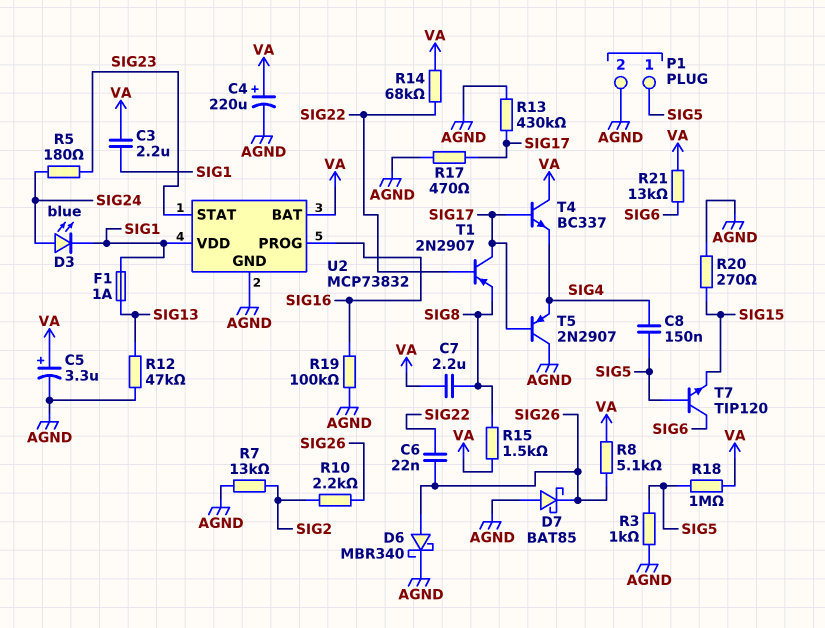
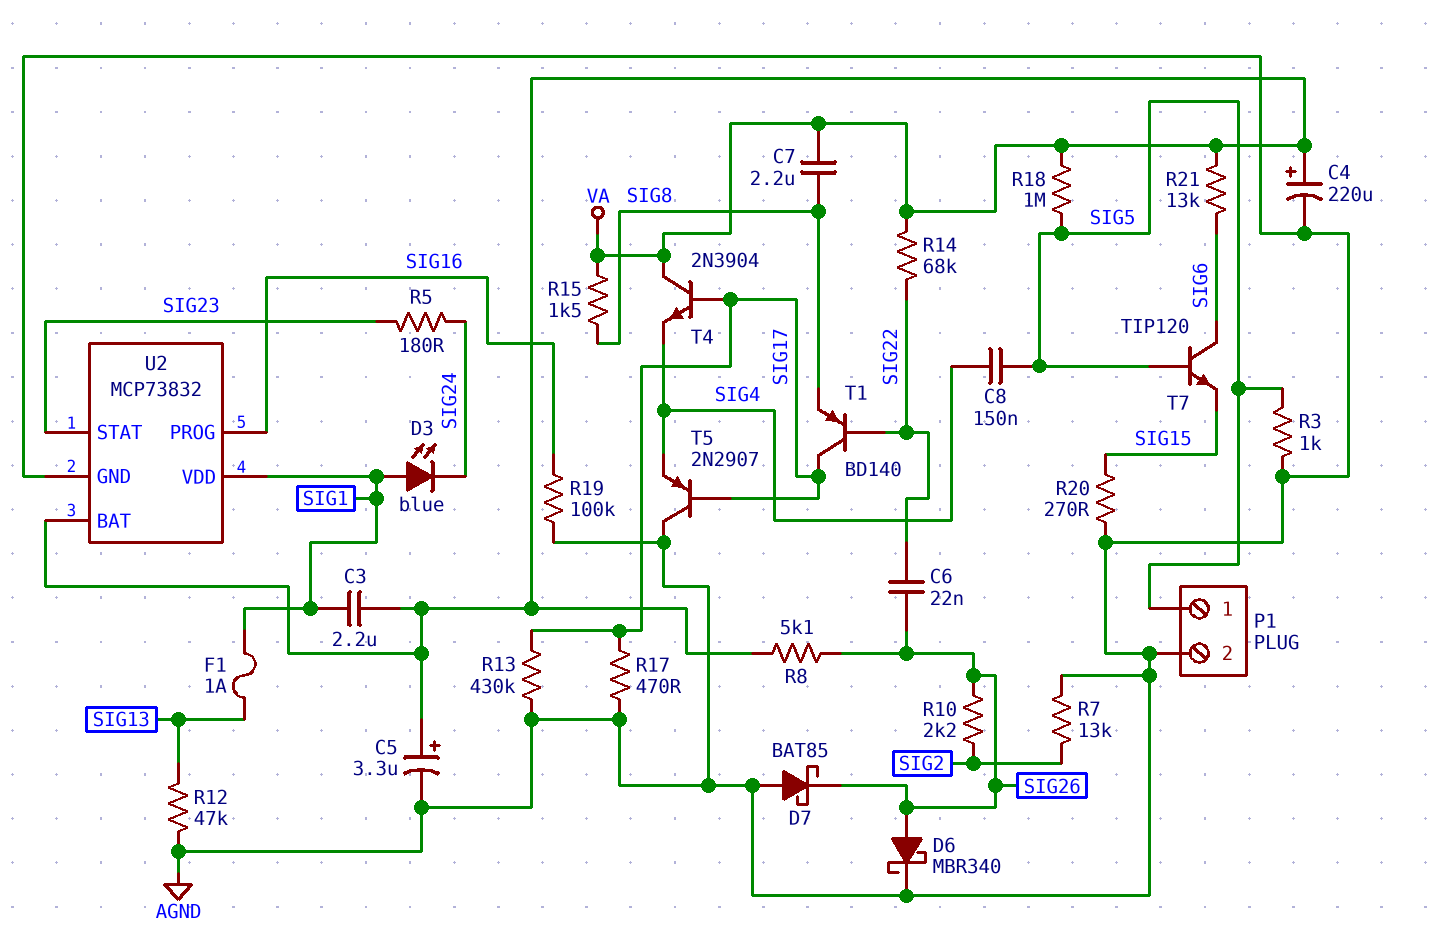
D3: LED blue (A SIG24, K SIG1) -> LED blue (A SIG1, K SIG24)
T1: PNP 2N2907 (B SIG22, C SIG17, E SIG8) -> PNP BD140 (B SIG22, C SIG17, E SIG8)
T4: NPN BC337 (B SIG17, C VA, E SIG4) -> NPN 2N3904 (B SIG17, C VA, E SIG4)

